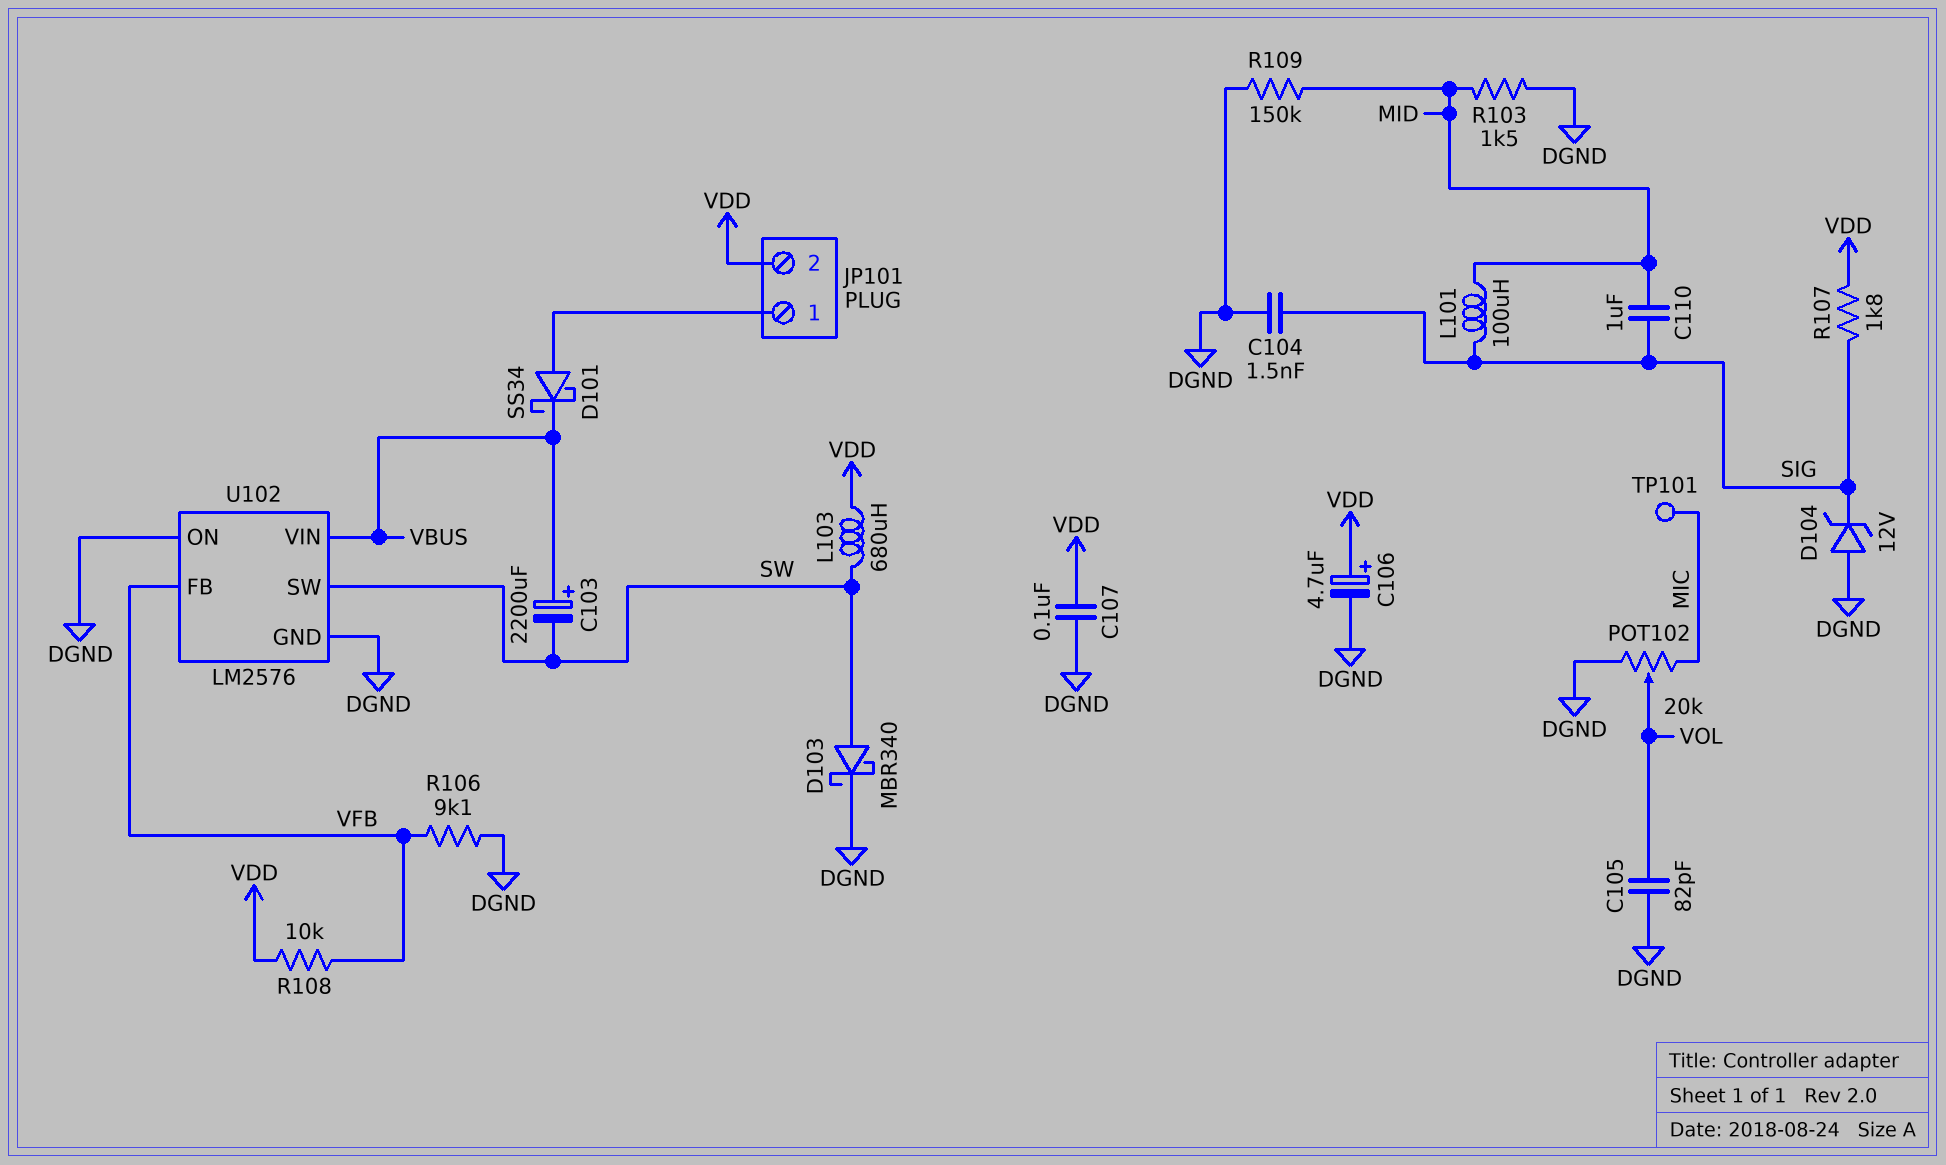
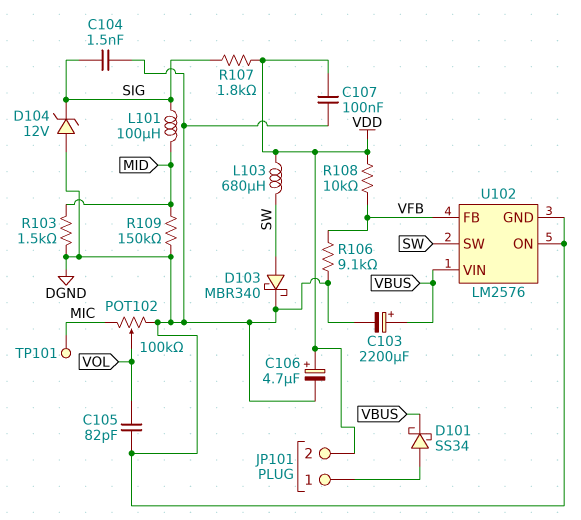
C103: 2200uF (plus VBUS, minus SW) -> 2200uF (plus VBUS, minus DGND)
C110: 1uF (MID, SIG) -> none
POT102: 20k (DGND, MIC, wiper VOL) -> 100k (DGND, MIC, wiper VOL)

